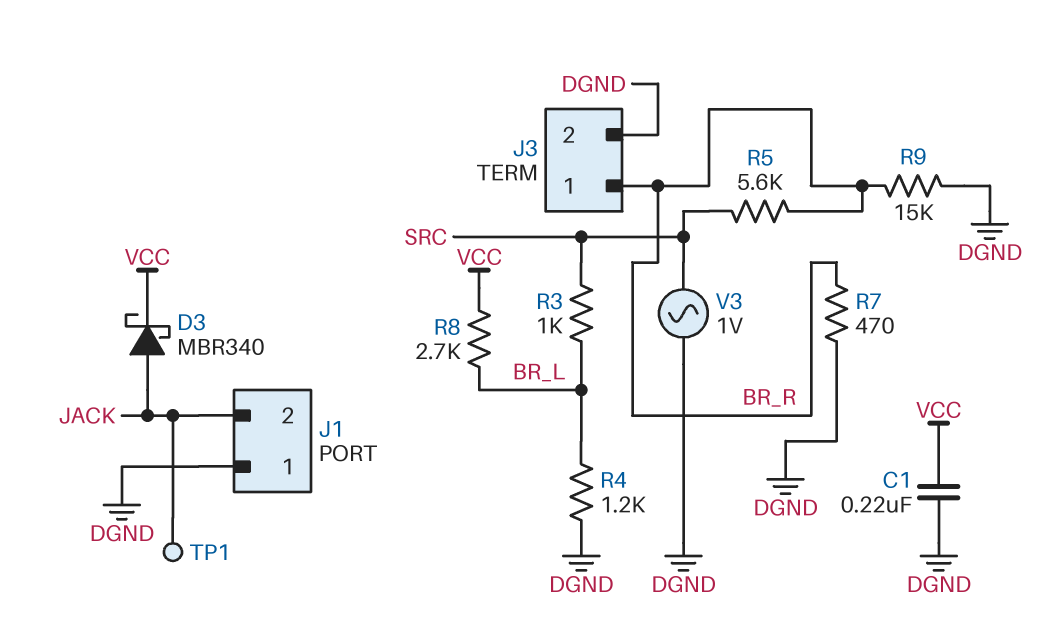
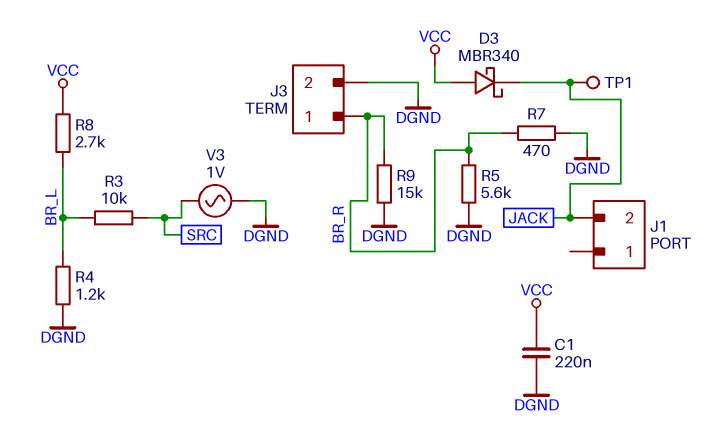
D3: schottky MBR340 (A JACK, K VCC) -> schottky MBR340 (A VCC, K JACK)
J1 pin 1: DGND -> none
R3: 1k (BR_L, SRC) -> 10k (BR_L, SRC)
R5: 5.6k (BR_R, SRC) -> 5.6k (BR_R, DGND)

